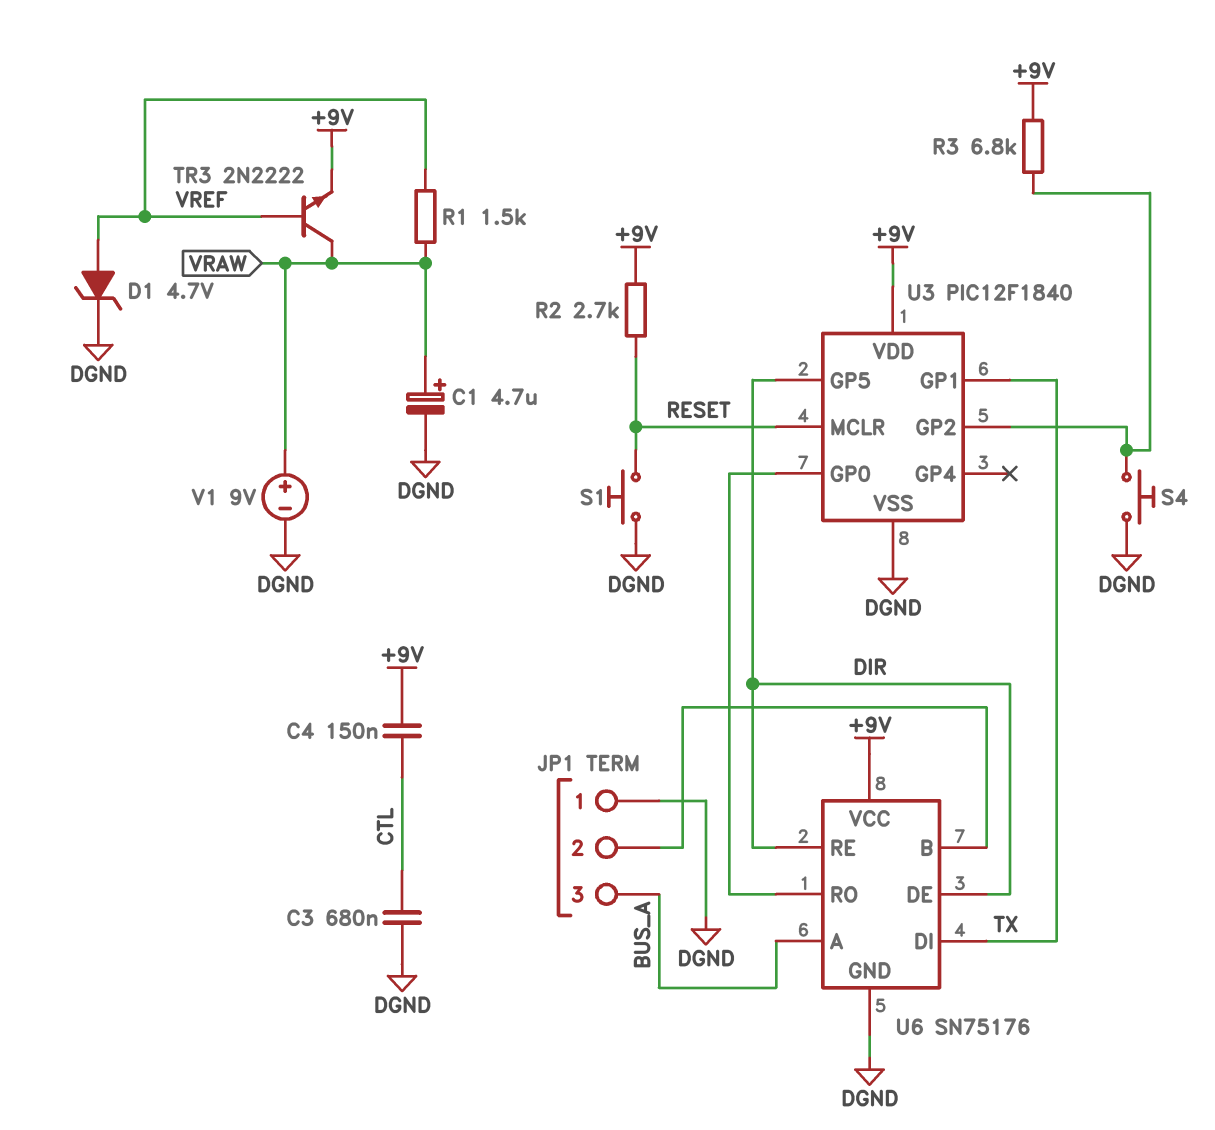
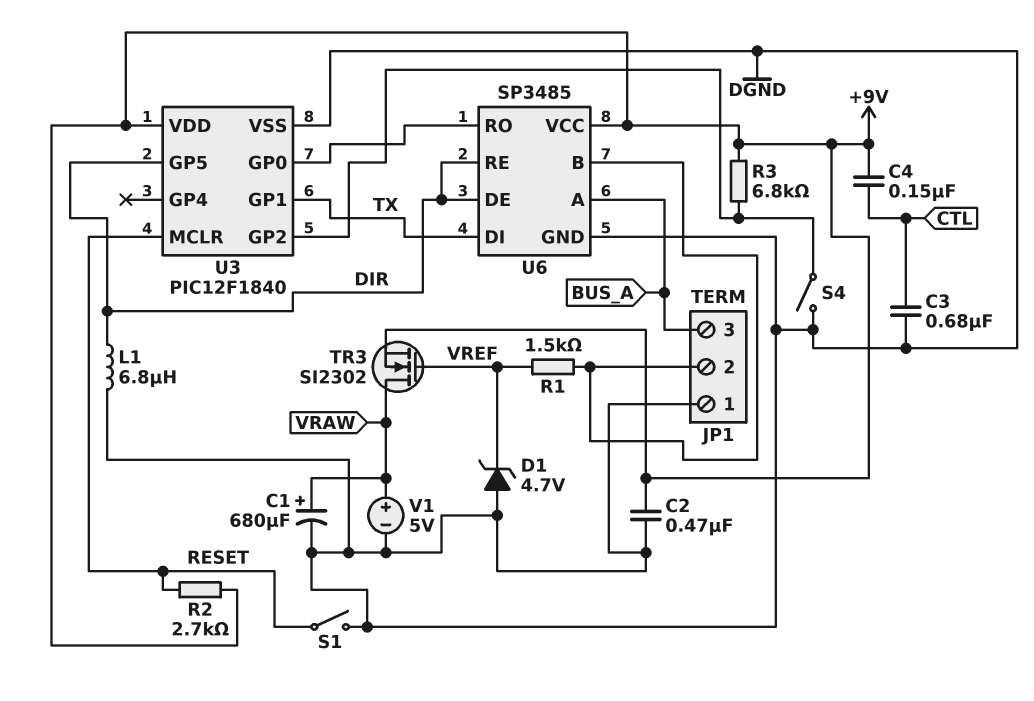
C1: 4.7uF (plus VRAW, minus DGND) -> 680uF (plus VRAW, minus DGND)
C2: none -> 470nF (+9V, DGND)
D1: zener 4.7V (A VREF, K DGND) -> zener 4.7V (A DGND, K VREF)
L1: none -> 6.8uH (DGND, DIR)
R1: 1.5k (VRAW, VREF) -> 1.5k (JP1/2, VREF)
S1: button (DGND, RESET) -> switch (DGND, RESET)
S4: button (DGND, U3/GP2) -> switch (DGND, U3/GP2)
TR3: NPN 2N2222 (B VREF, C VRAW, E +9V) -> NMOS SI2302 (G VREF, D VRAW, S +9V)
U6: SN75176 -> SP3485
V1: 9V (plus VRAW, minus DGND) -> 5V (plus VRAW, minus DGND)

